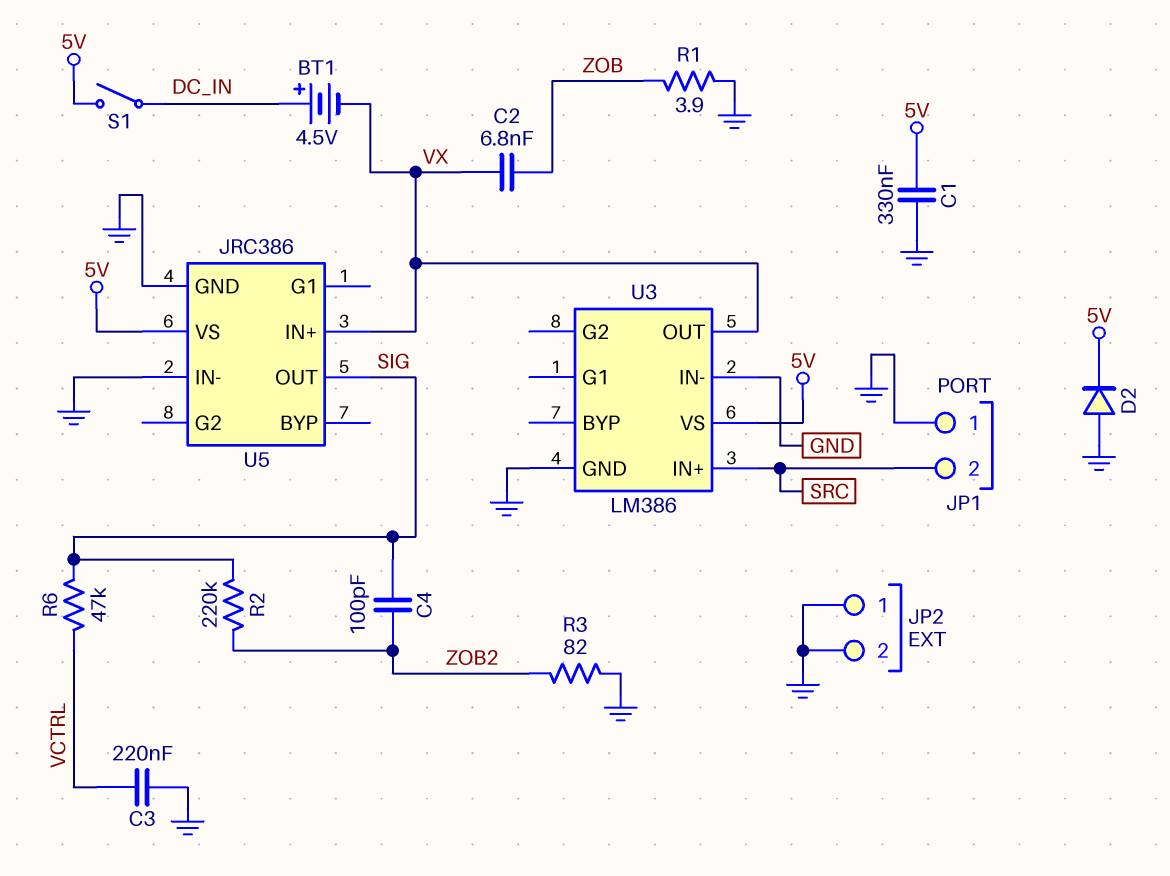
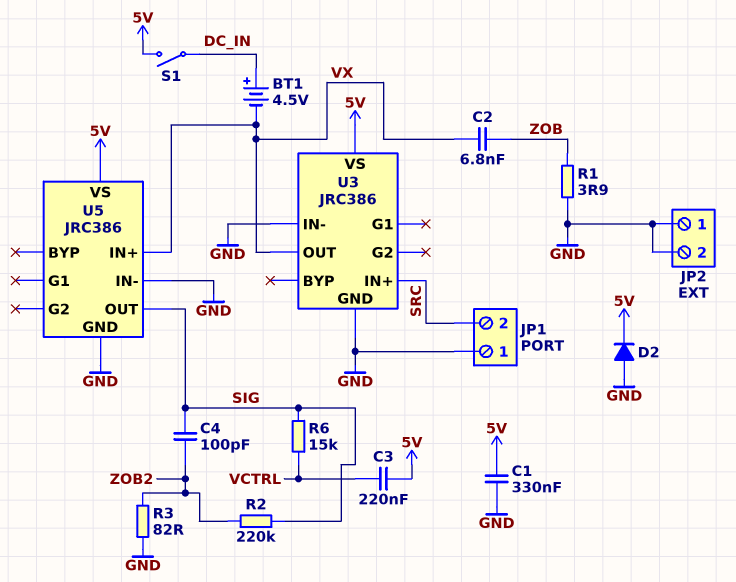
C3: 220nF (GND, VCTRL) -> 220nF (5V, VCTRL)
R6: 47k (SIG, VCTRL) -> 15k (SIG, VCTRL)
U3: LM386 -> JRC386

